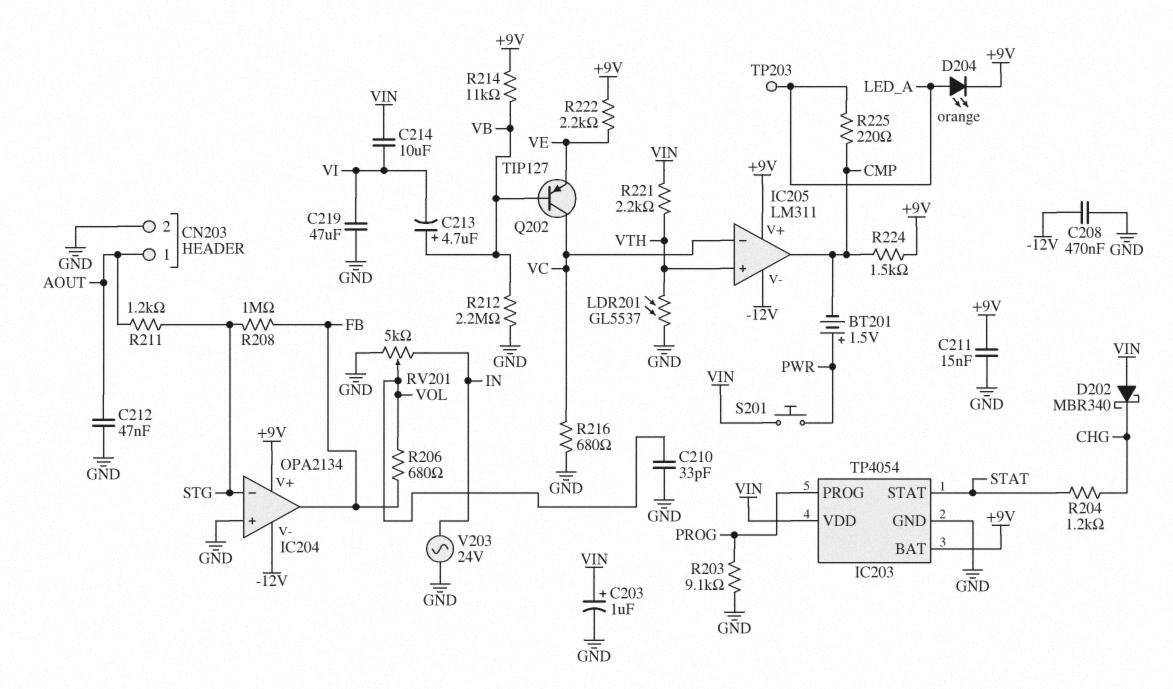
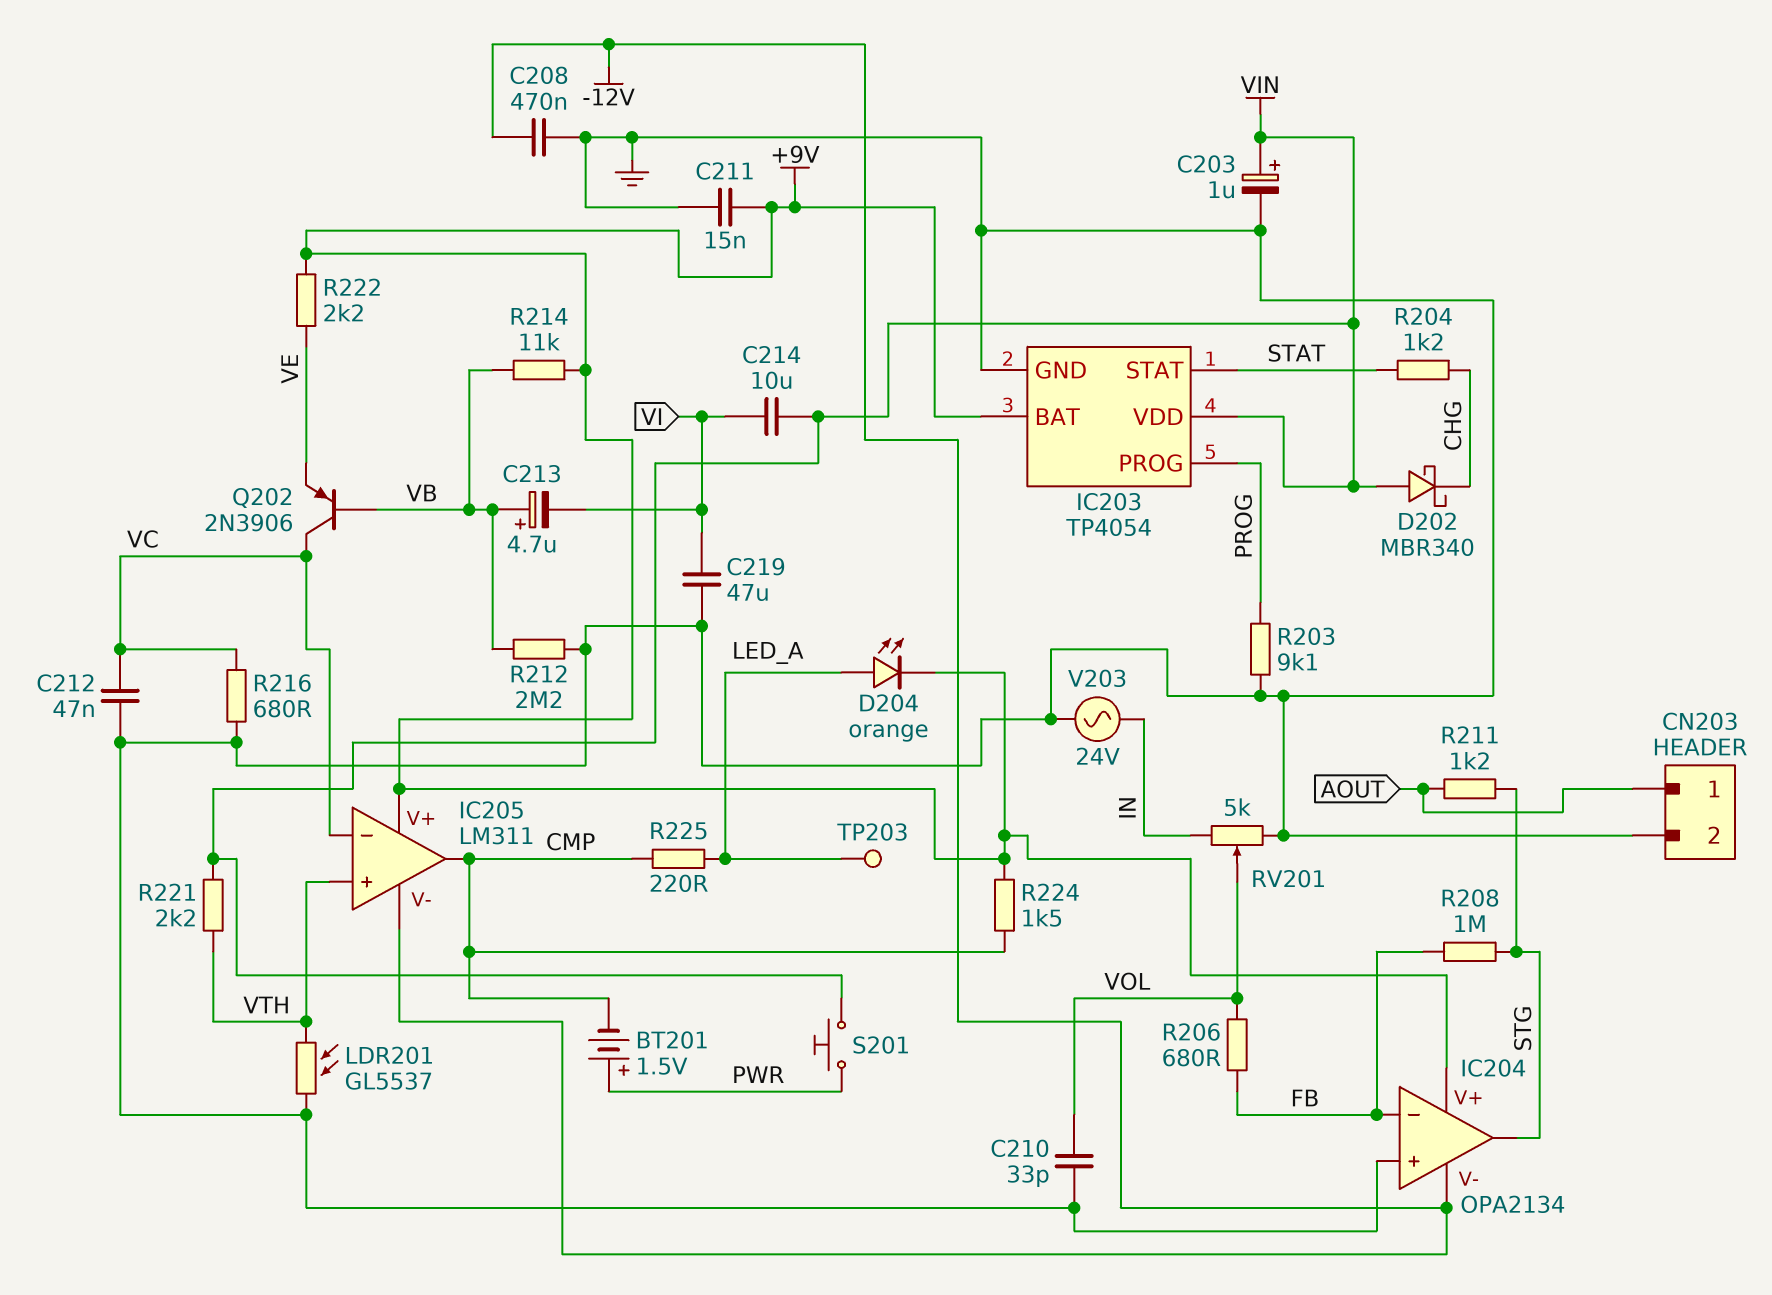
C212: 47nF (AOUT, GND) -> 47nF (GND, VC)
IC204 pin in-: STG -> FB
IC204 pin out: FB -> STG
Q202: PNP TIP127 (B VB, C VC, E VE) -> PNP 2N3906 (B VB, C VC, E VE)

